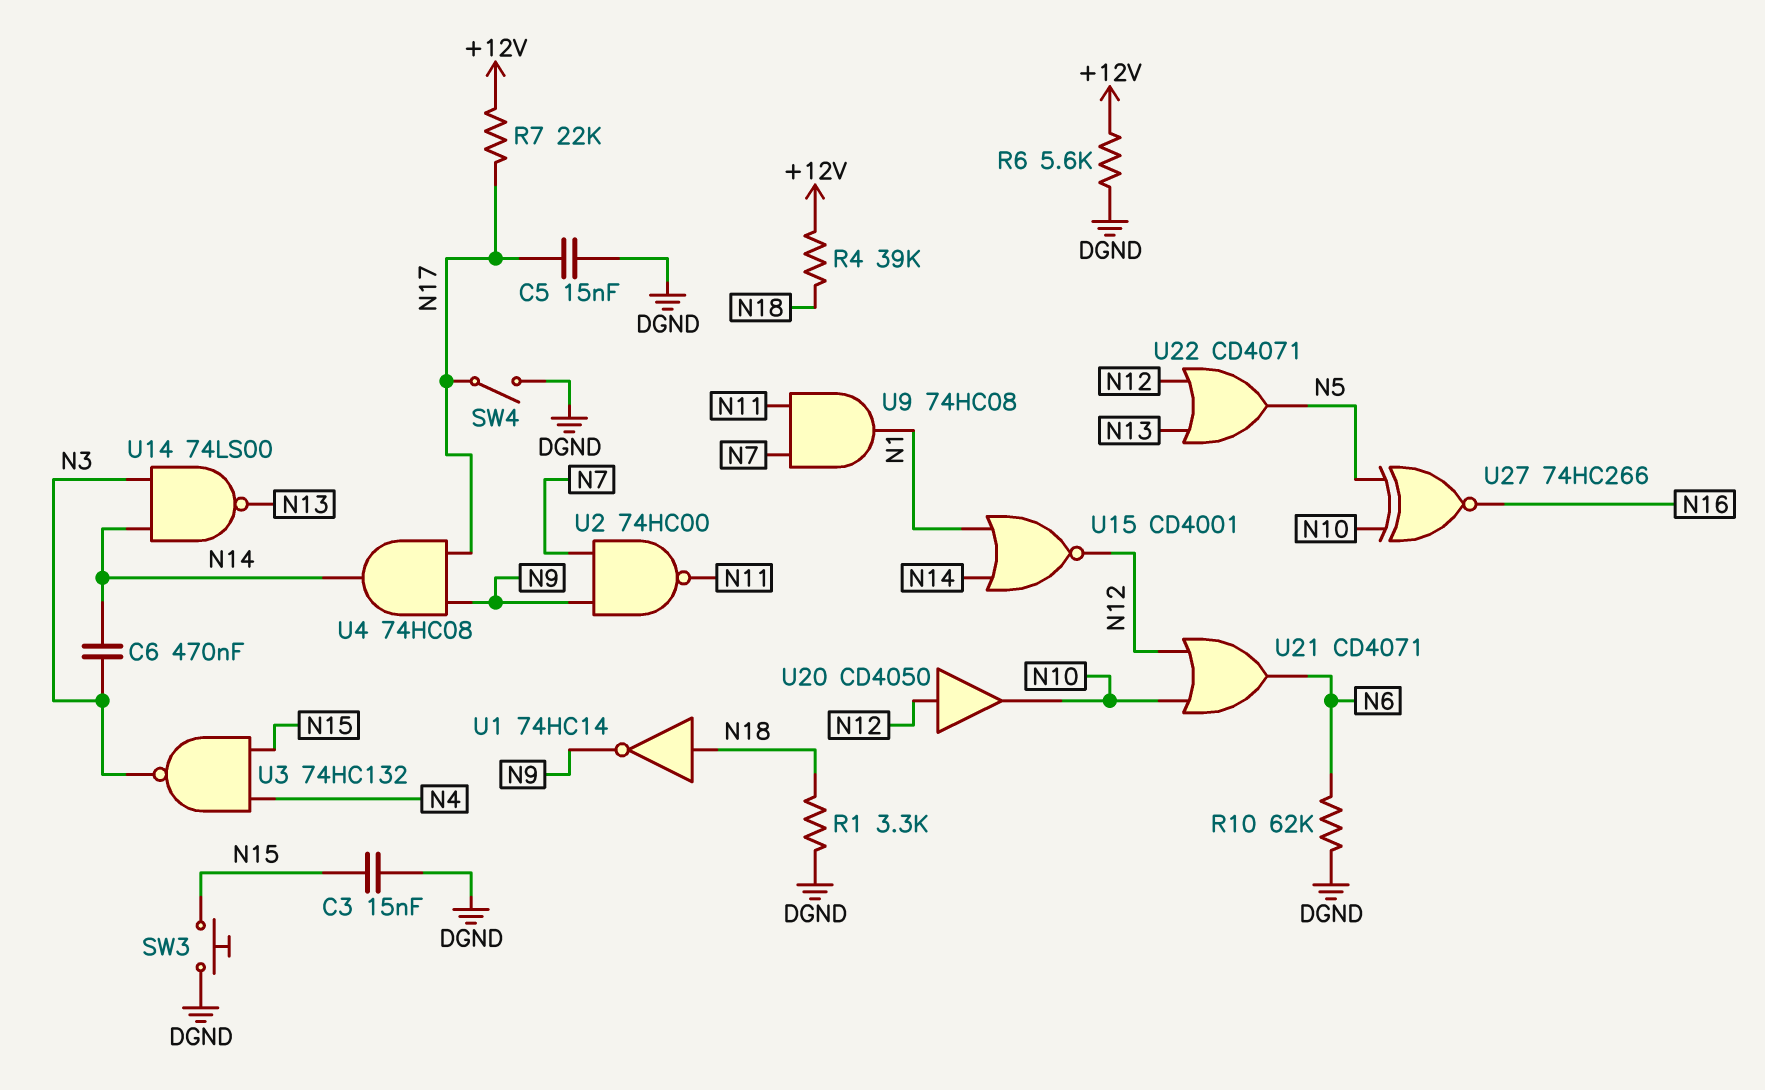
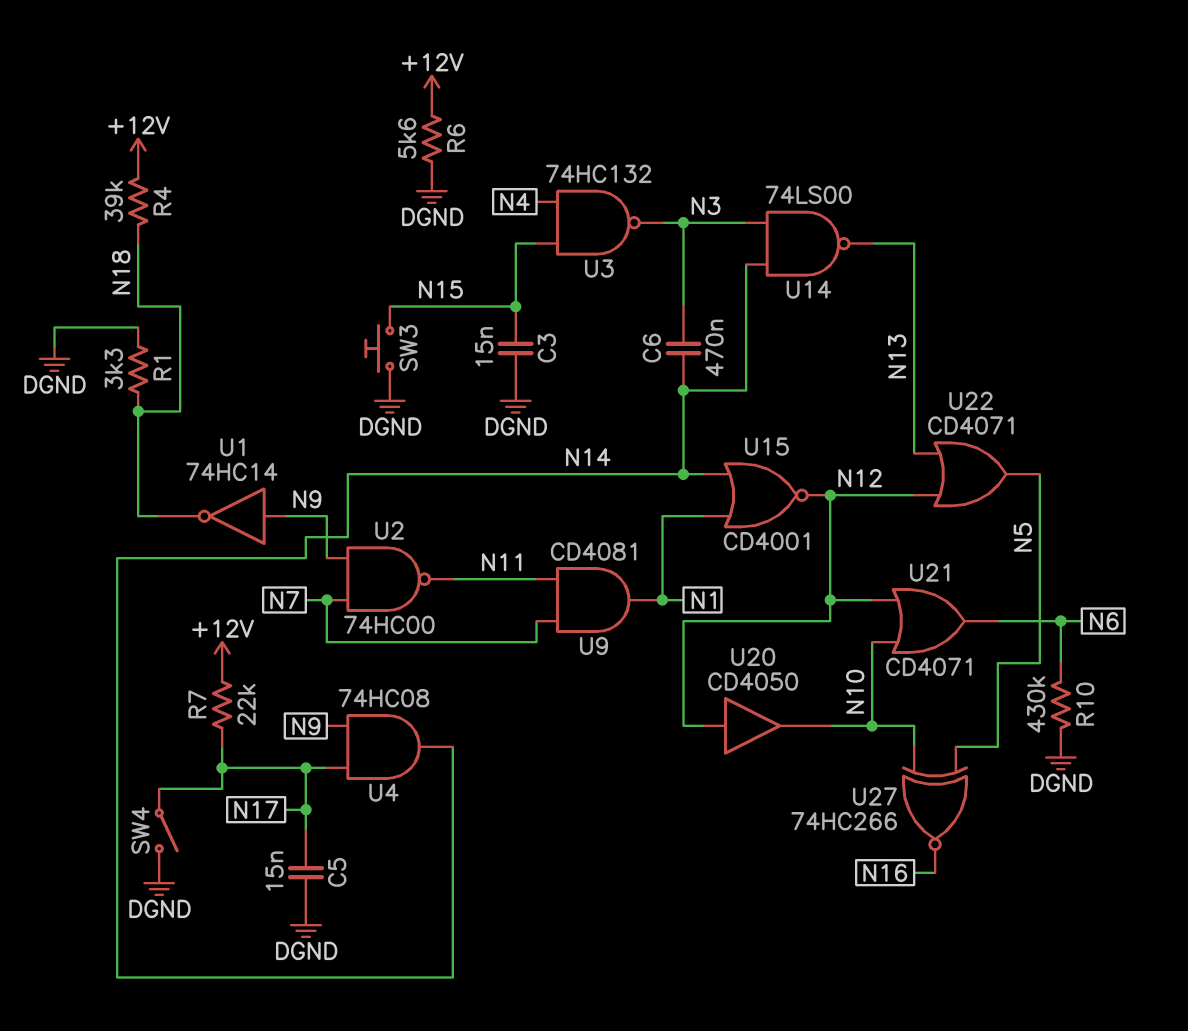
R10: 62k (DGND, N6) -> 430k (DGND, N6)
U1: NOT 74HC14 (in N18, out N9) -> NOT 74HC14 (in N9, out N18)
U9: AND 74HC08 (in N7, in N11, out N1) -> AND CD4081 (in N7, in N11, out N1)

